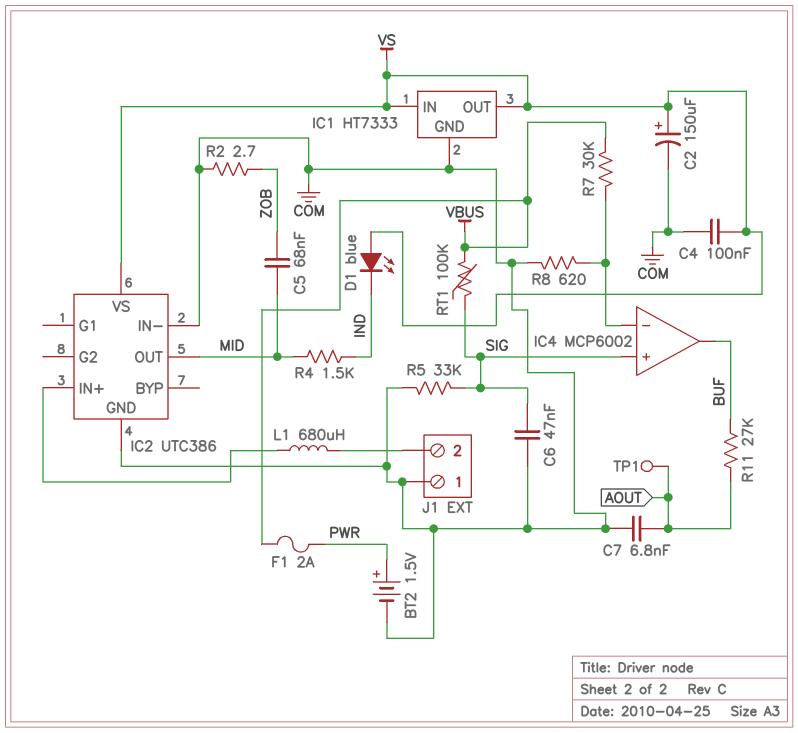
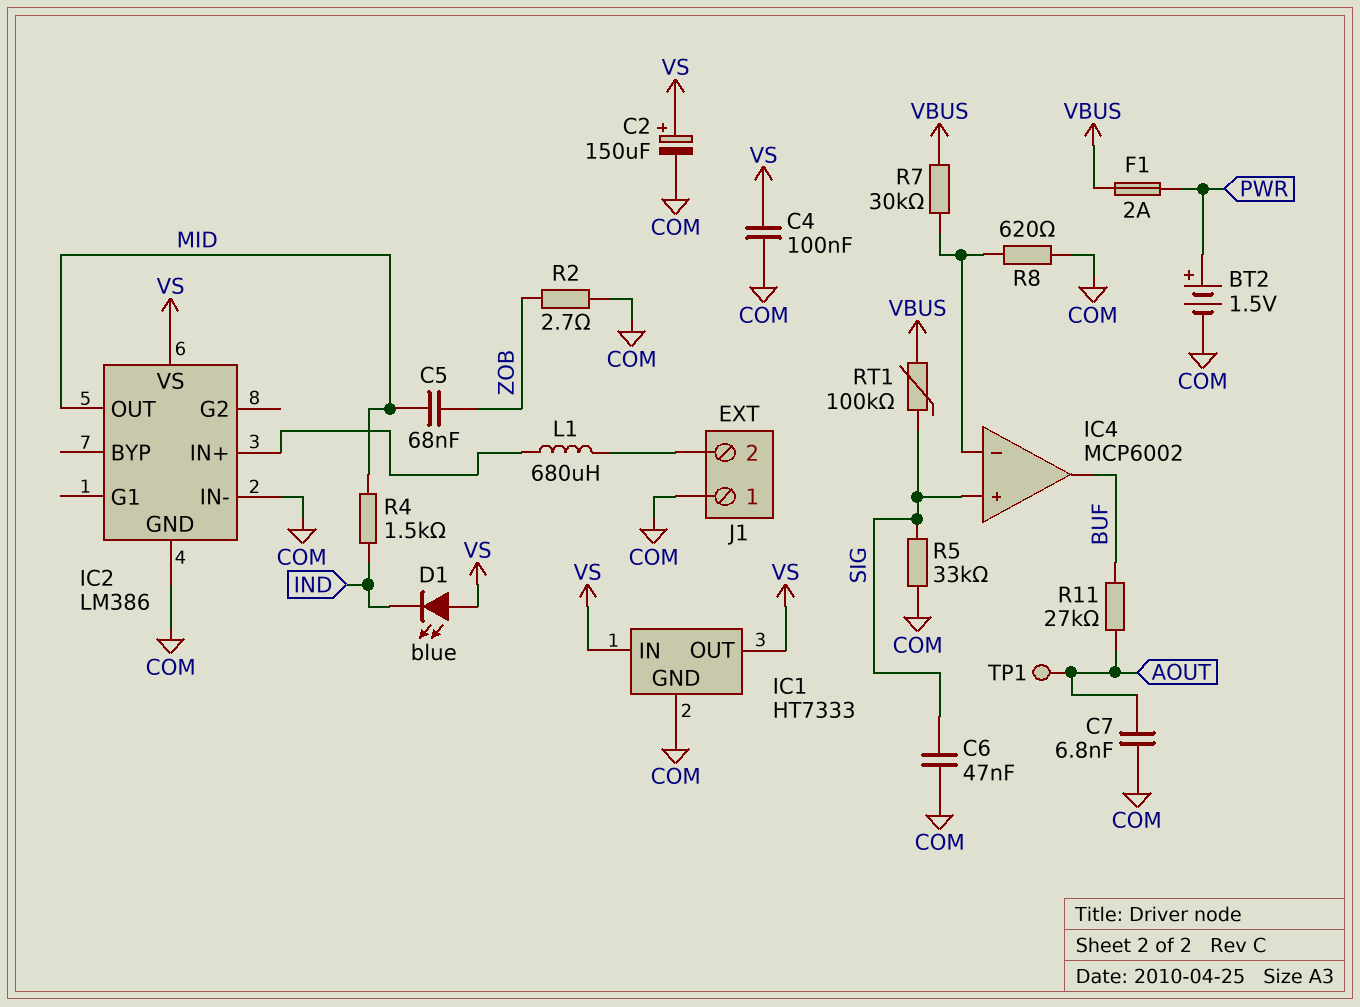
IC2: UTC386 -> LM386

